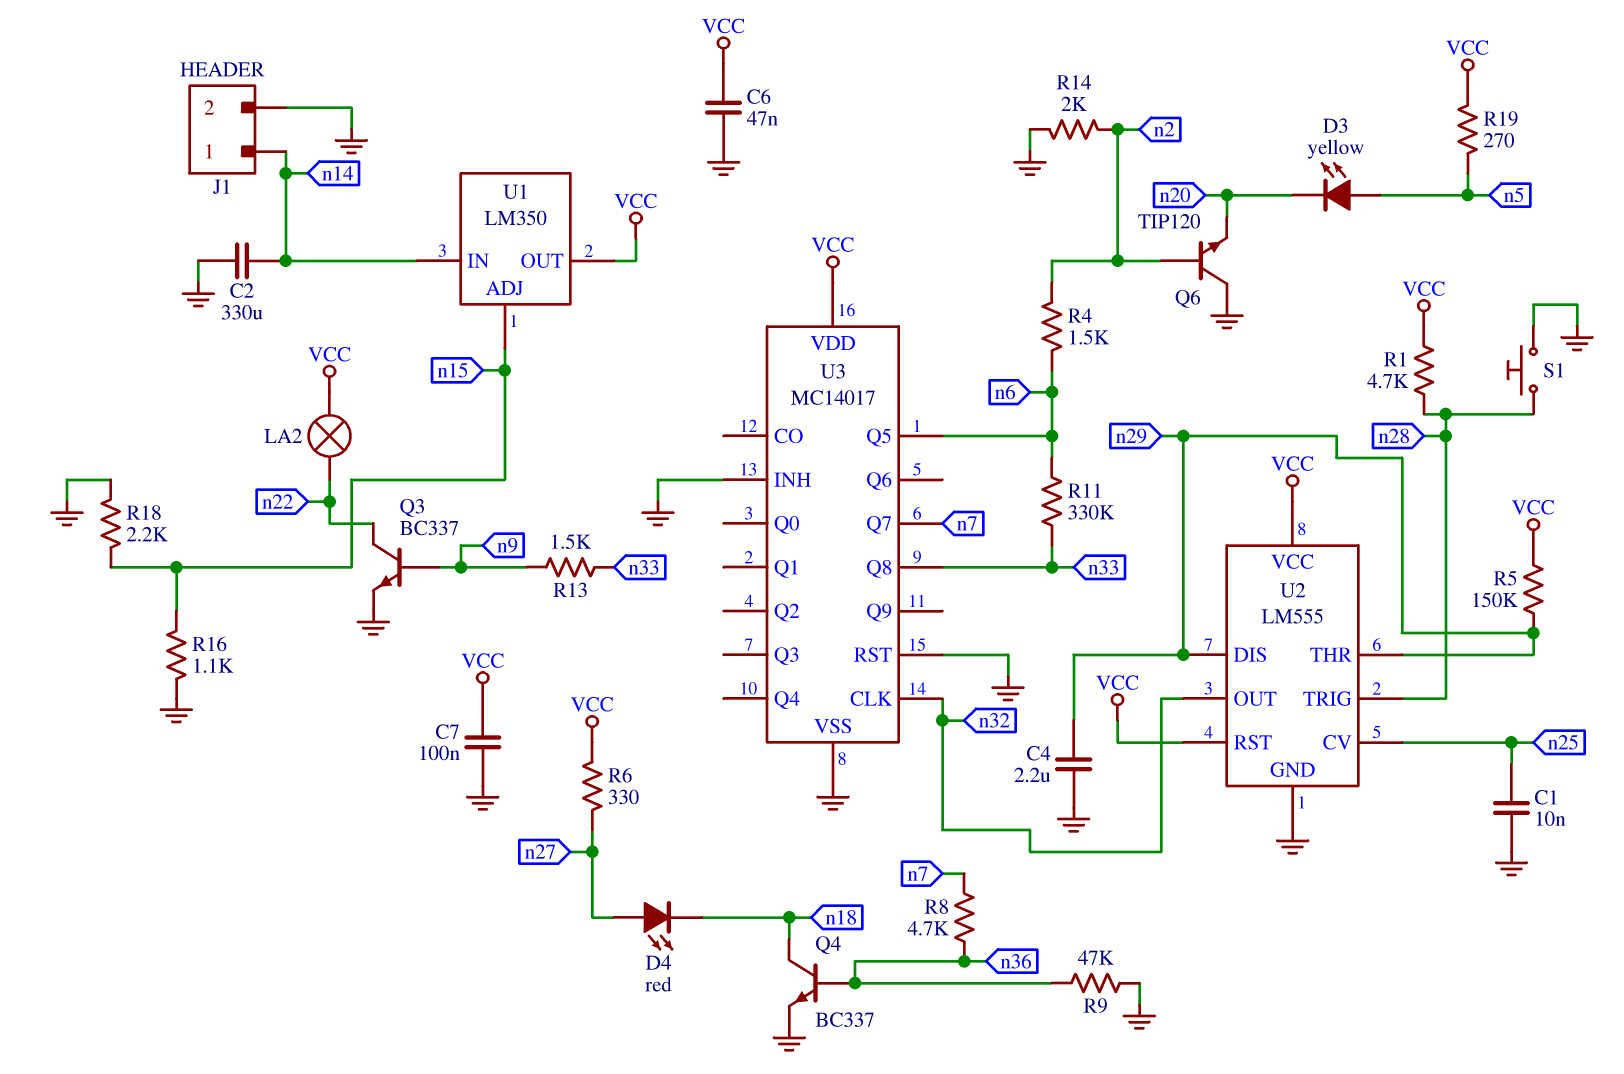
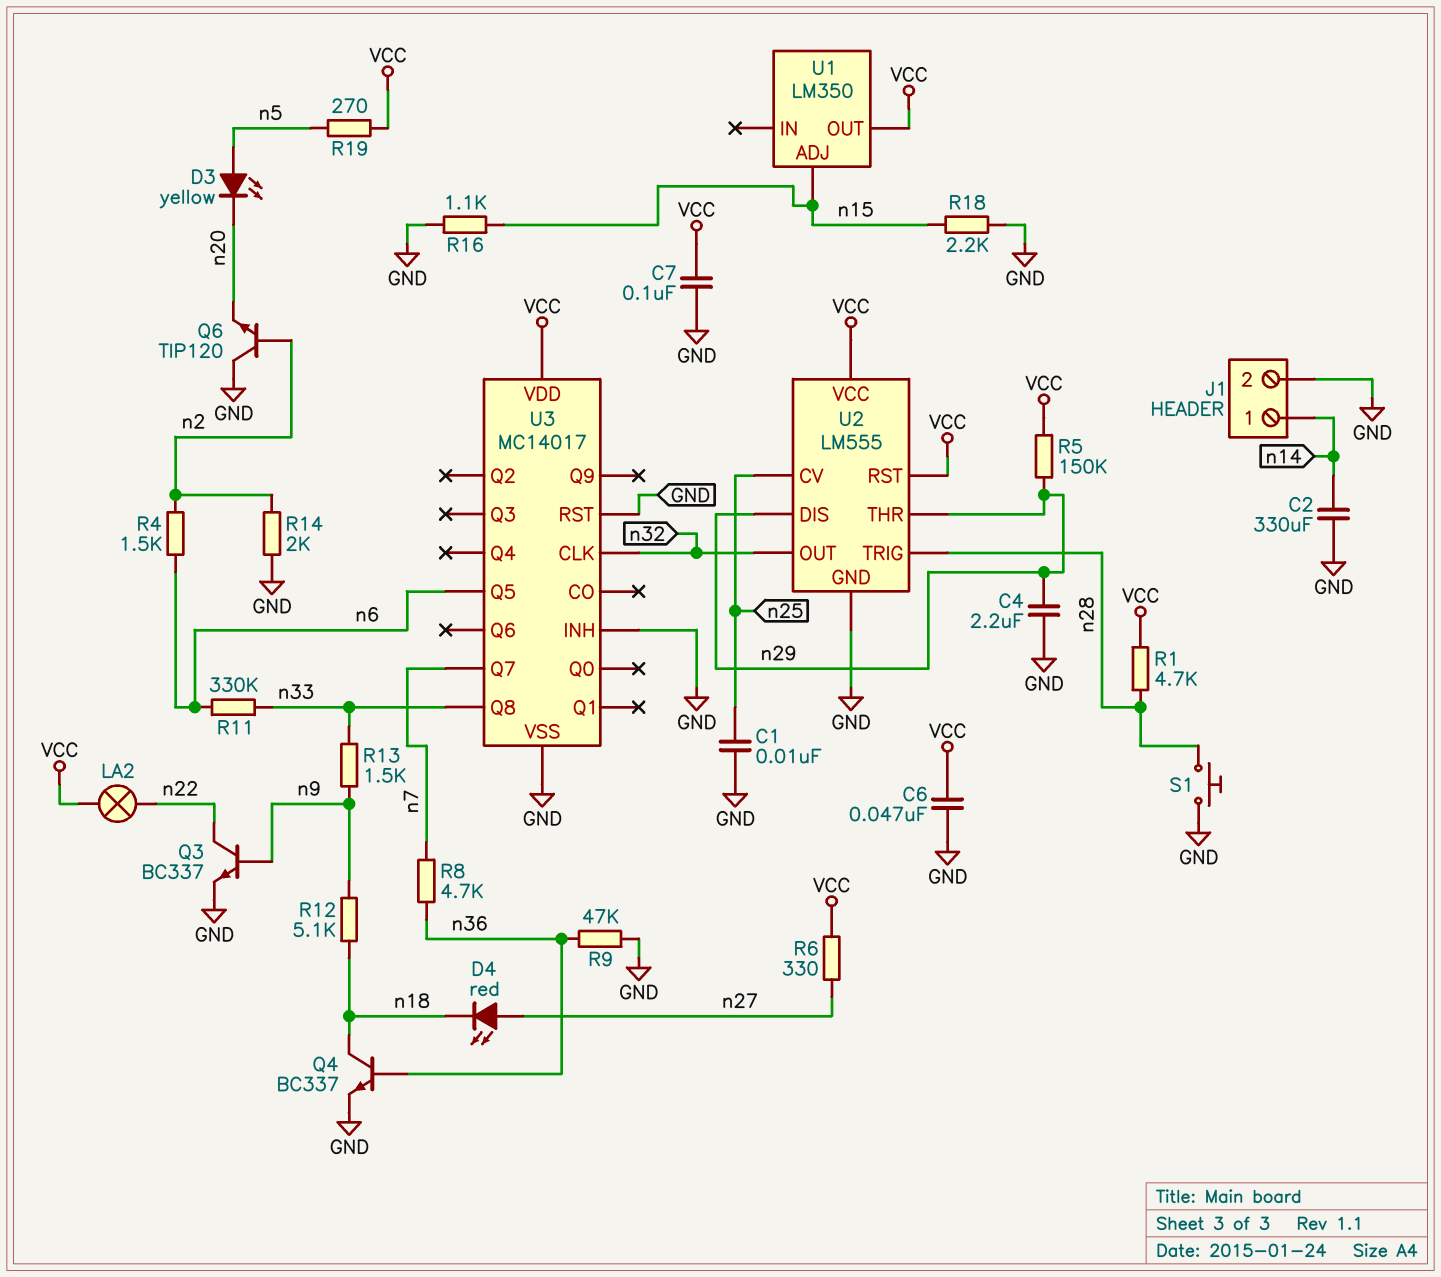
R12: none -> 5.1k (n9, n18)
U1 pin IN: n14 -> none

